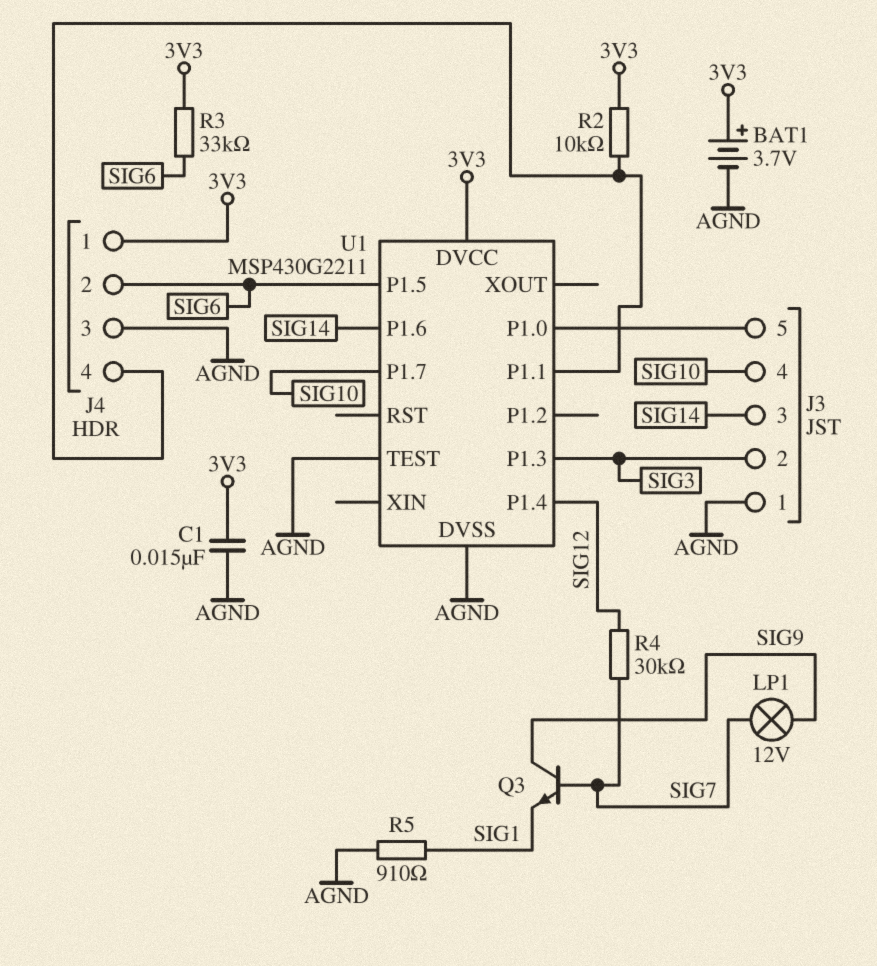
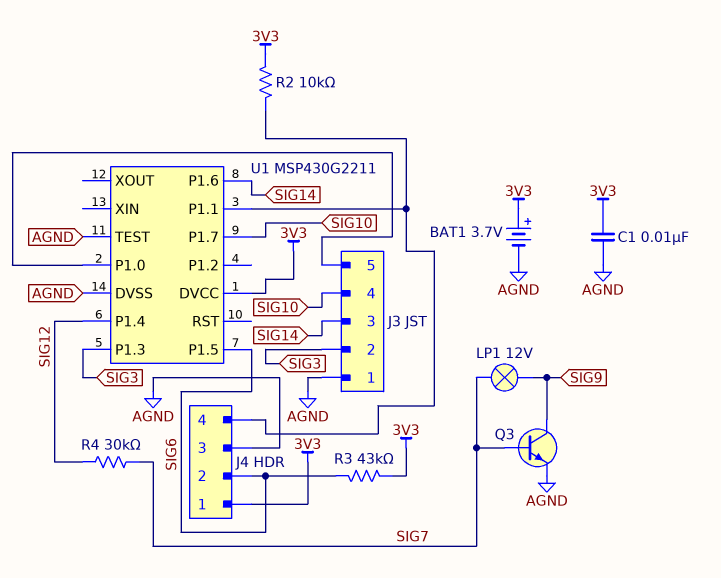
C1: 15nF (3V3, AGND) -> 10nF (3V3, AGND)
Q3: NPN (B SIG7, C SIG9, E SIG1) -> NPN (B SIG7, C SIG9, E AGND)
R3: 33k (3V3, SIG6) -> 43k (3V3, SIG6)
R5: 910 (AGND, SIG1) -> none

